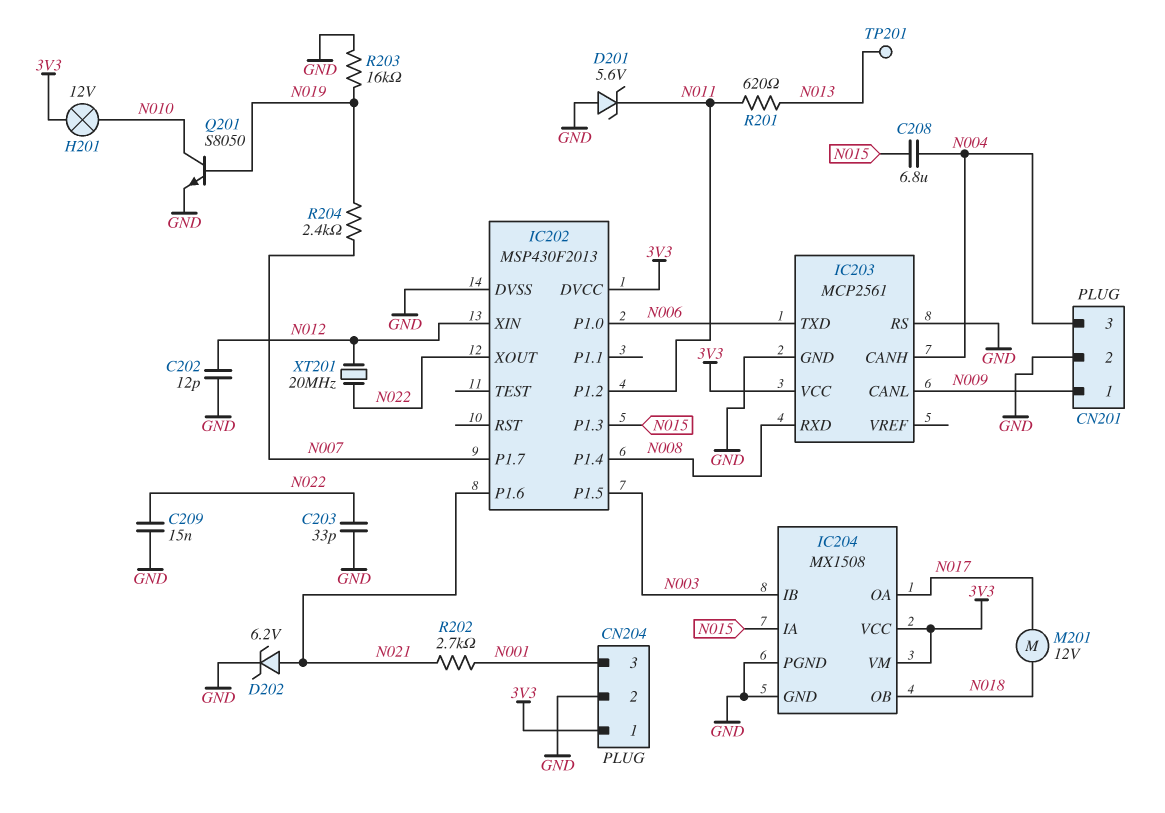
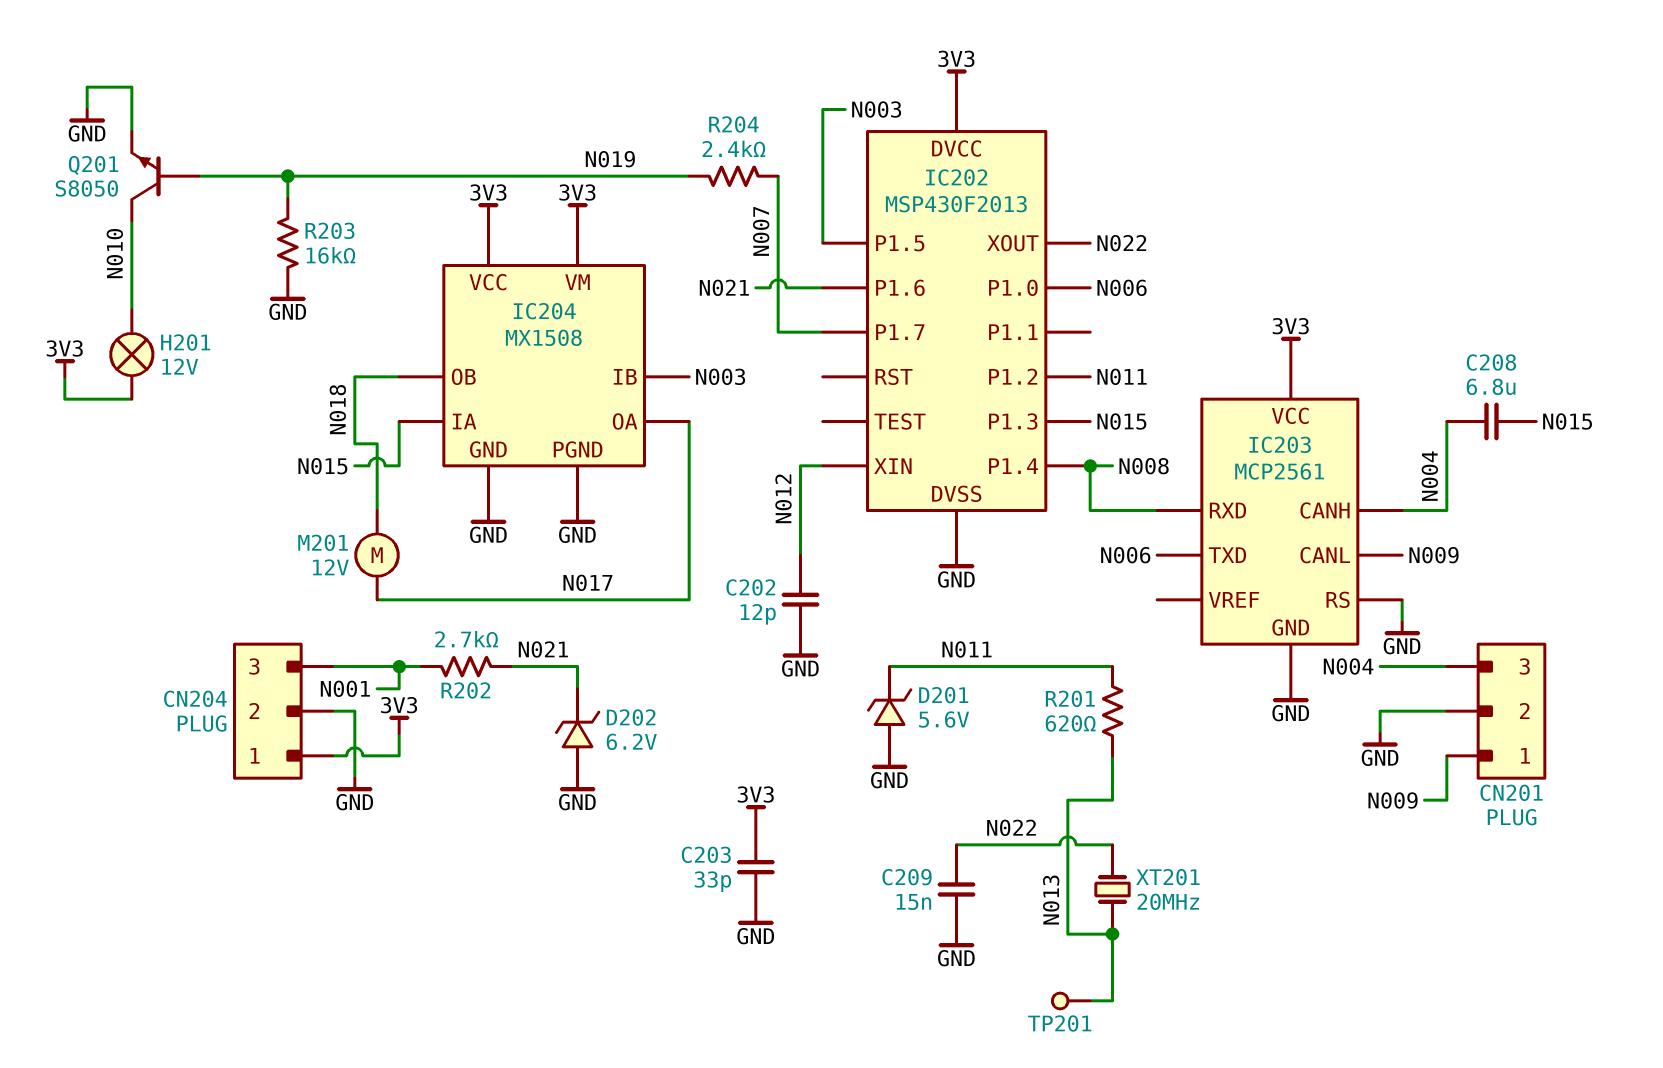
C203: 33pF (GND, N022) -> 33pF (3V3, GND)
D202: zener 6.2V (A N021, K GND) -> zener 6.2V (A GND, K N021)
XT201: 20MHz (N012, N022) -> 20MHz (N013, N022)

